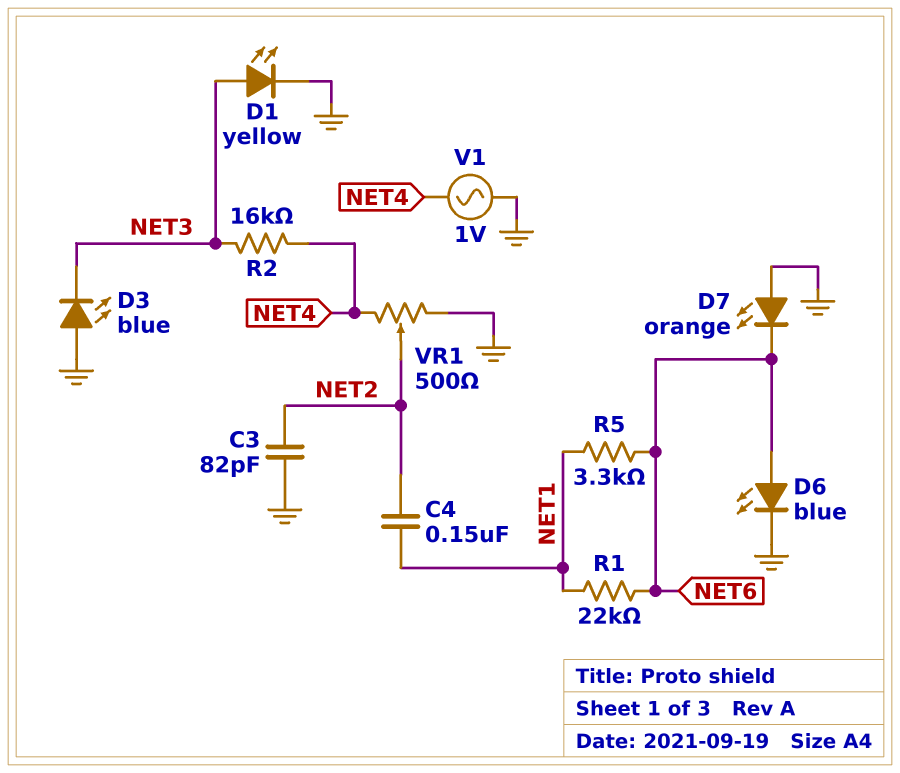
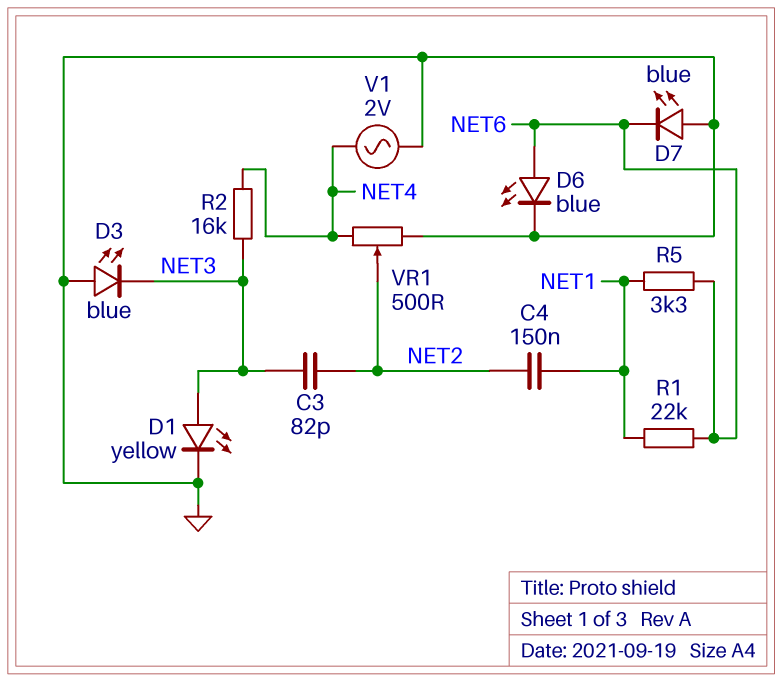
C3: 82pF (GND, NET2) -> 82pF (NET2, NET3)
D7: LED orange (A GND, K NET6) -> LED blue (A GND, K NET6)
V1: AC 1V (GND, NET4) -> AC 2V (GND, NET4)

